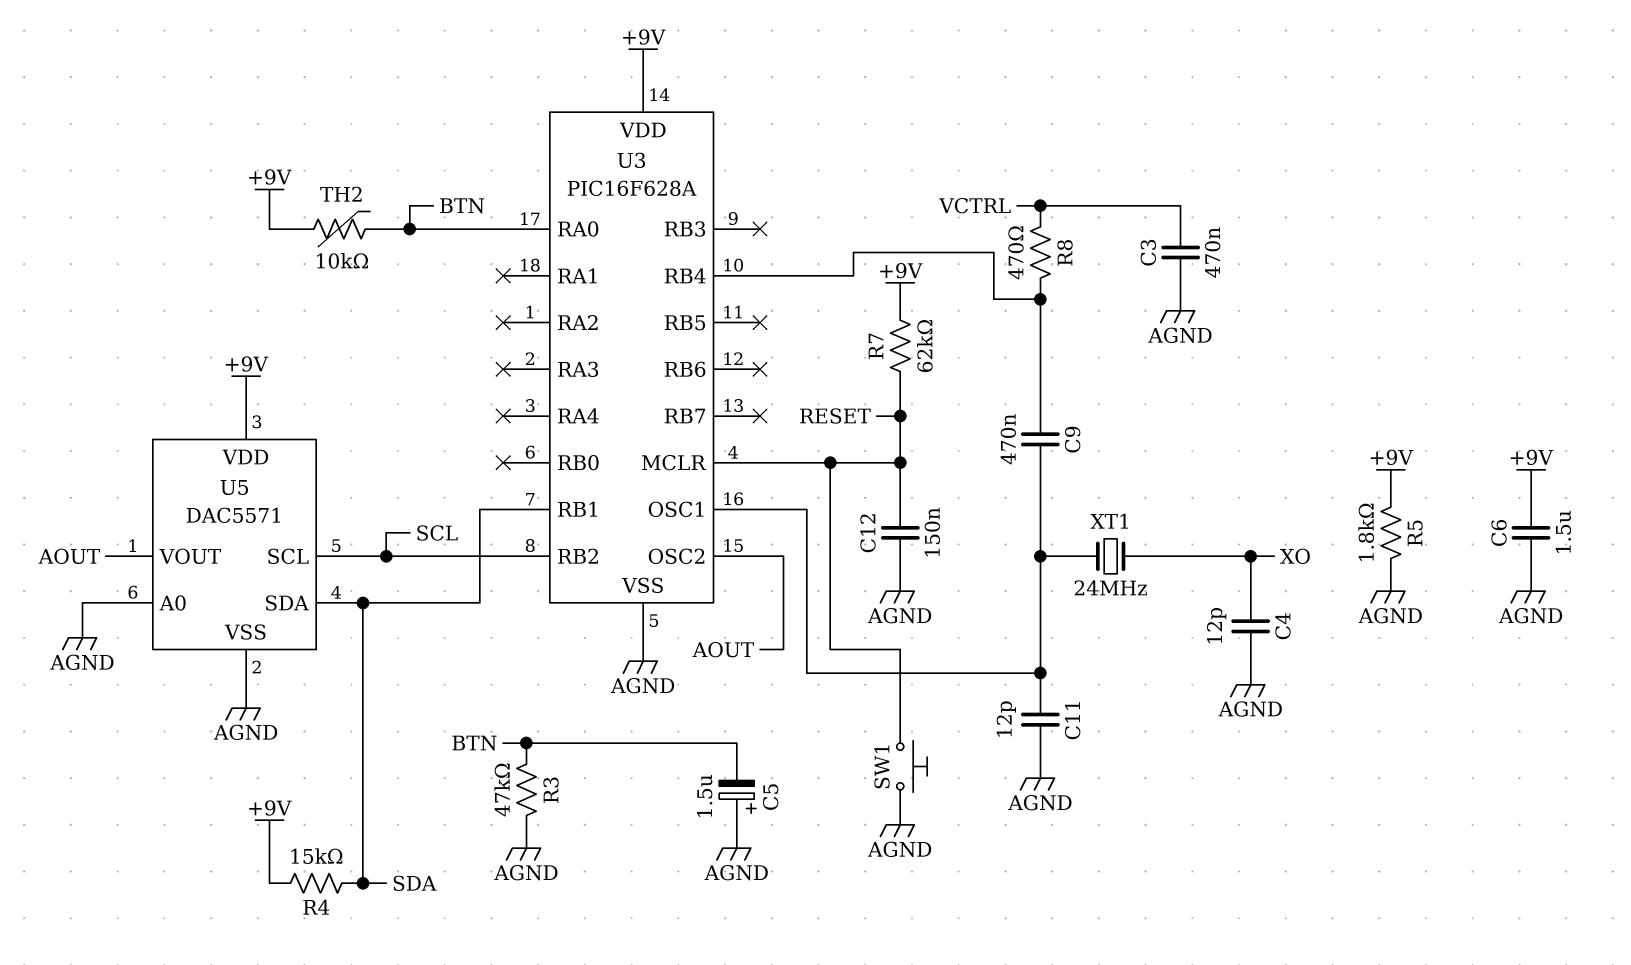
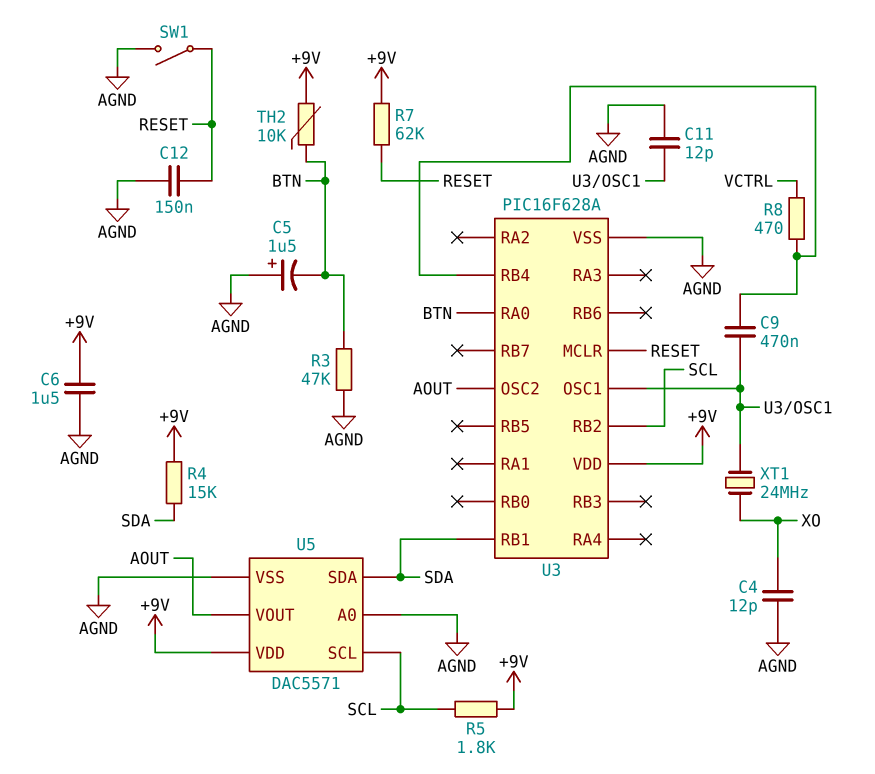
C3: 470nF (AGND, VCTRL) -> none
R5: 1.8k (+9V, AGND) -> 1.8k (+9V, SCL)
SW1: button (AGND, RESET) -> switch (AGND, RESET)

